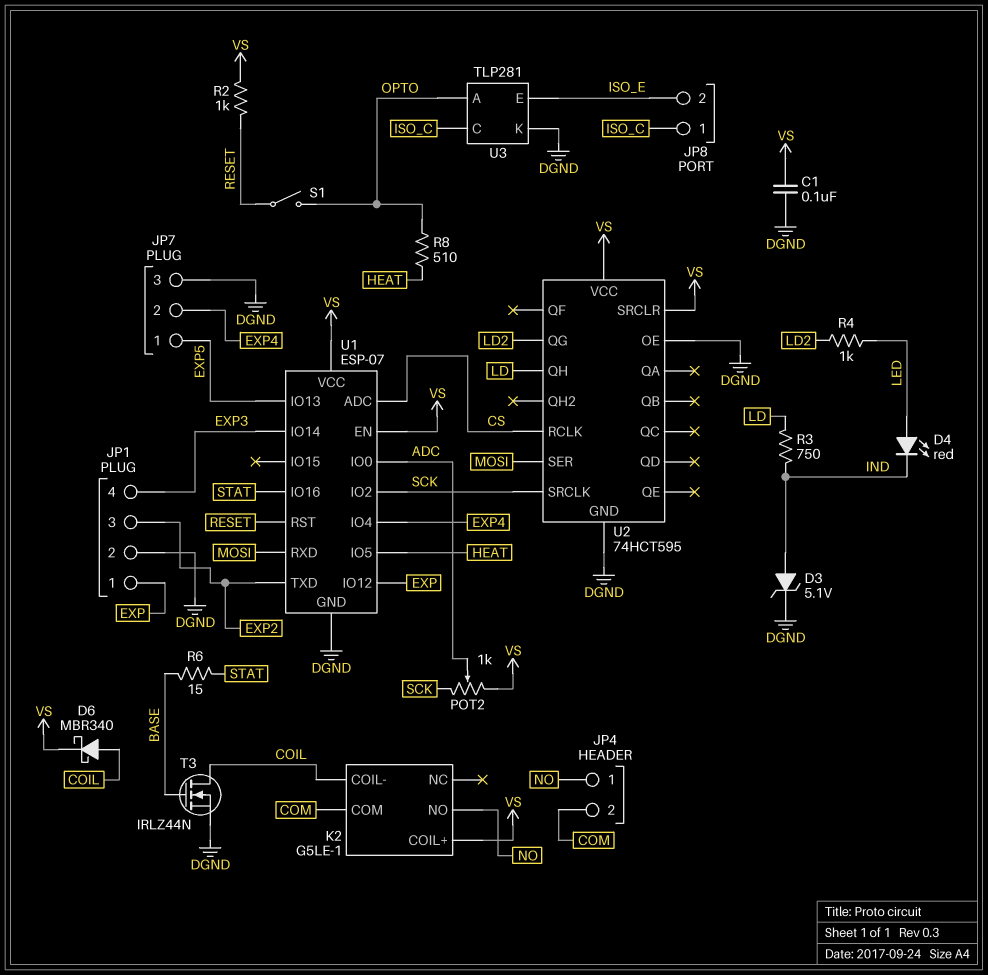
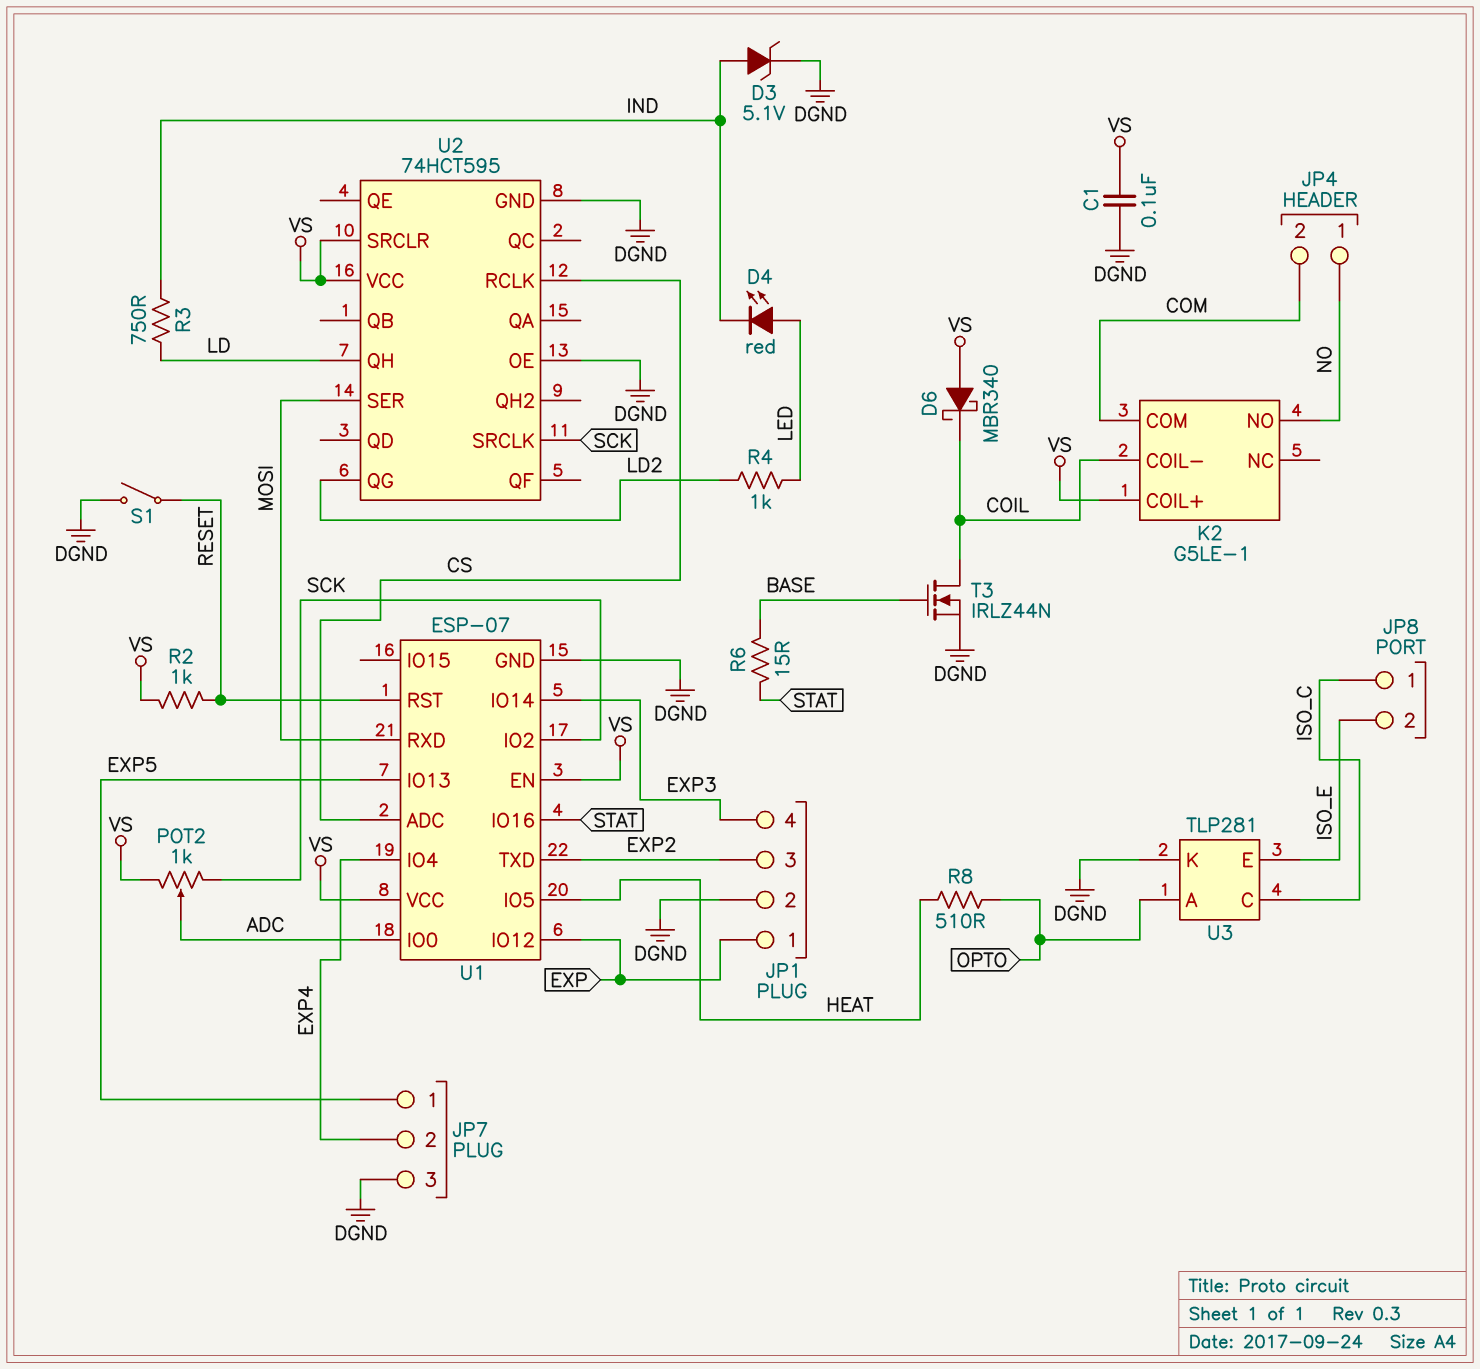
D6: schottky MBR340 (A COIL, K VS) -> schottky MBR340 (A VS, K COIL)
S1: switch (OPTO, RESET) -> switch (DGND, RESET)

